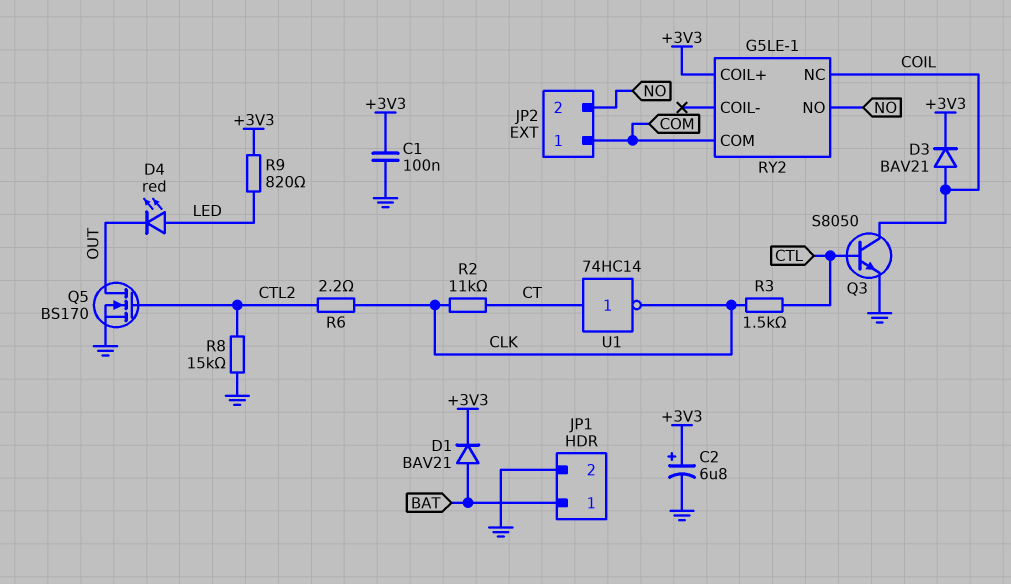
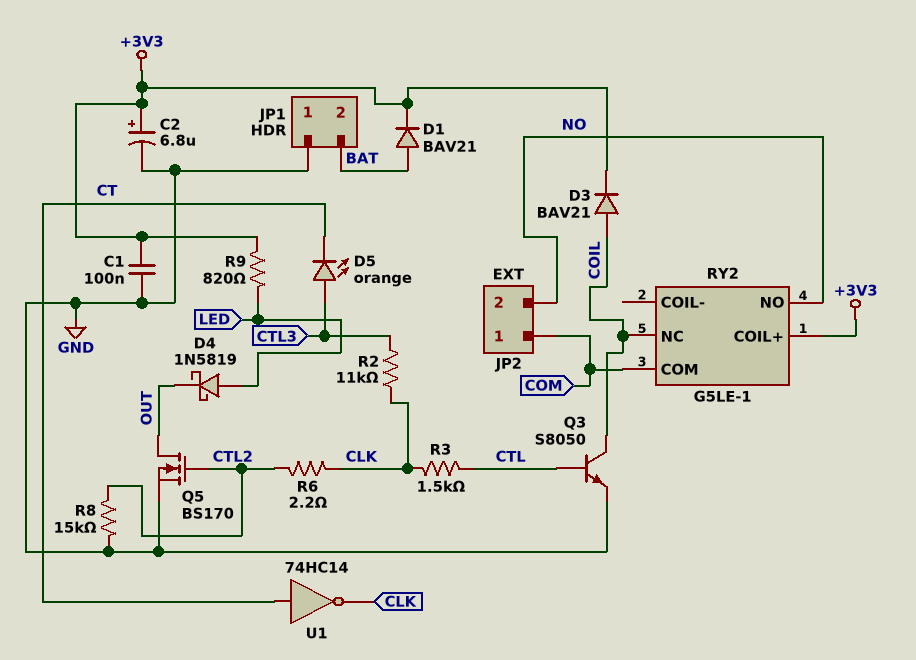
D4: LED red (A LED, K OUT) -> schottky 1N5819 (A LED, K OUT)
D5: none -> LED orange (A CTL3, K CT)
JP1 pin 1: BAT -> GND
JP1 pin 2: GND -> BAT
R2: 11k (CLK, CT) -> 11k (CLK, CTL3)

